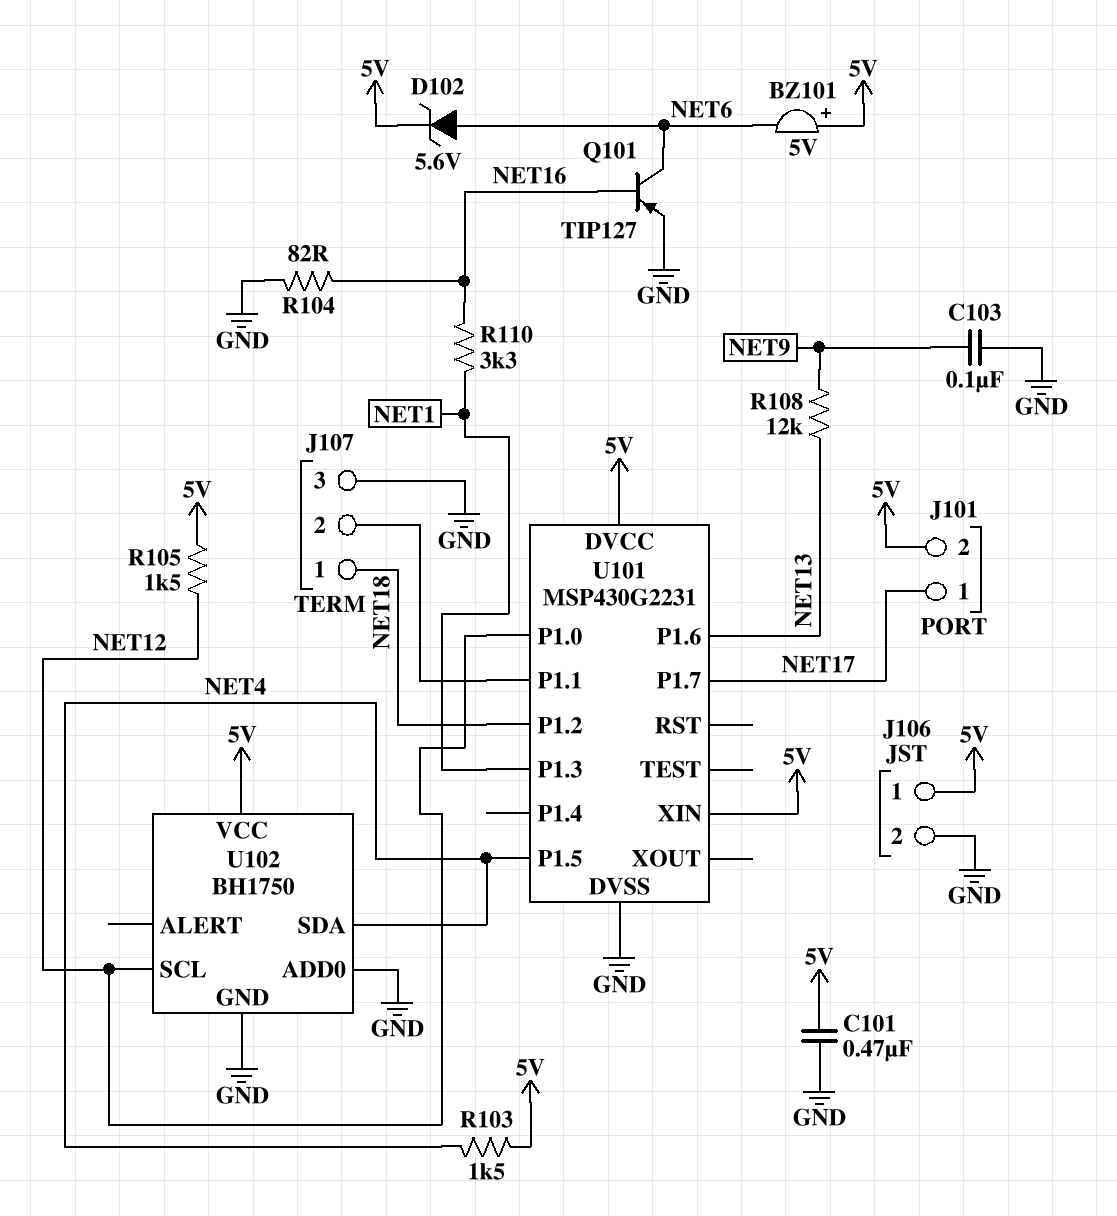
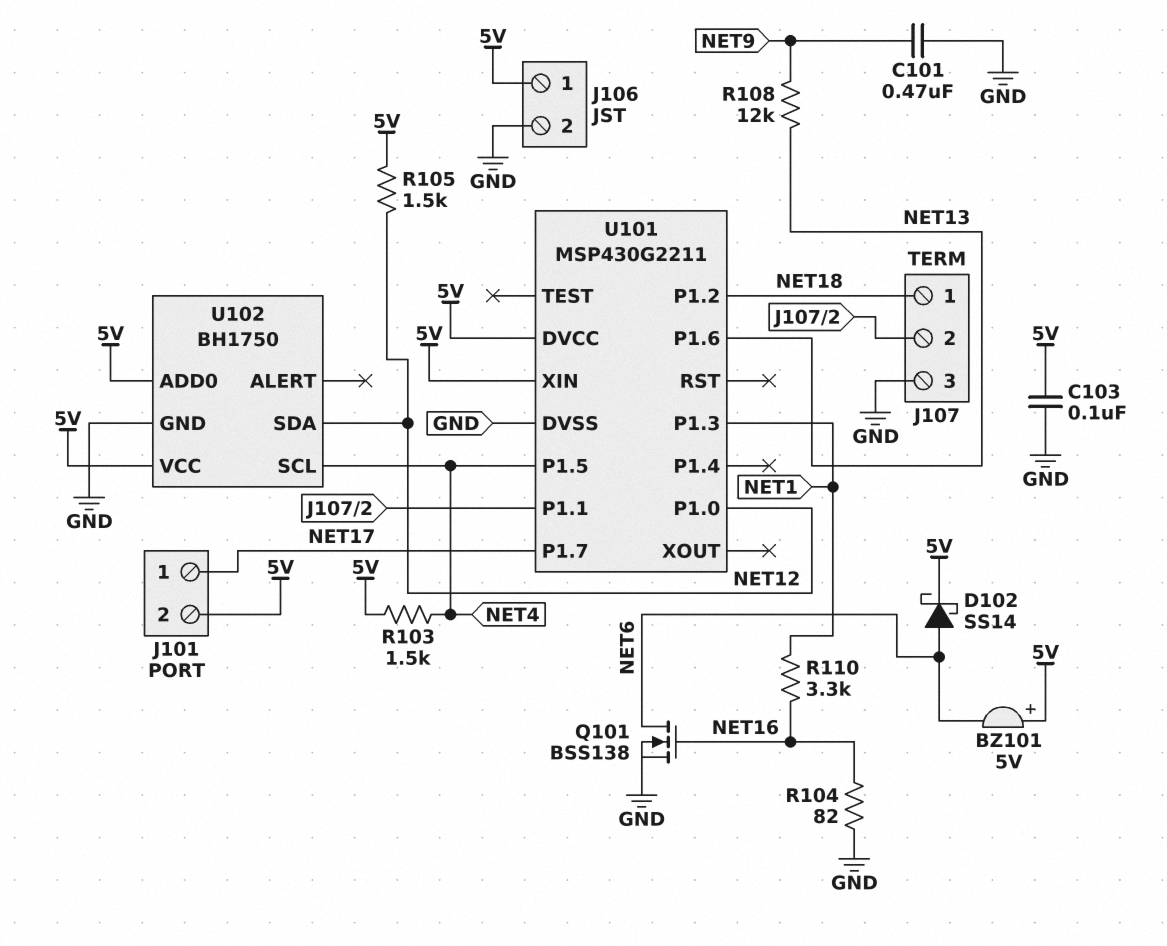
C101: 470nF (5V, GND) -> 470nF (GND, NET9)
C103: 100nF (GND, NET9) -> 100nF (5V, GND)
D102: zener 5.6V (A NET6, K 5V) -> schottky SS14 (A NET6, K 5V)
Q101: PNP TIP127 (B NET16, C NET6, E GND) -> NMOS BSS138 (G NET16, D NET6, S GND)
U101: MSP430G2231 -> MSP430G2211
U102 pin ADD0: GND -> 5V
U102 pin SCL: NET12 -> NET4
U102 pin SDA: NET4 -> NET12

